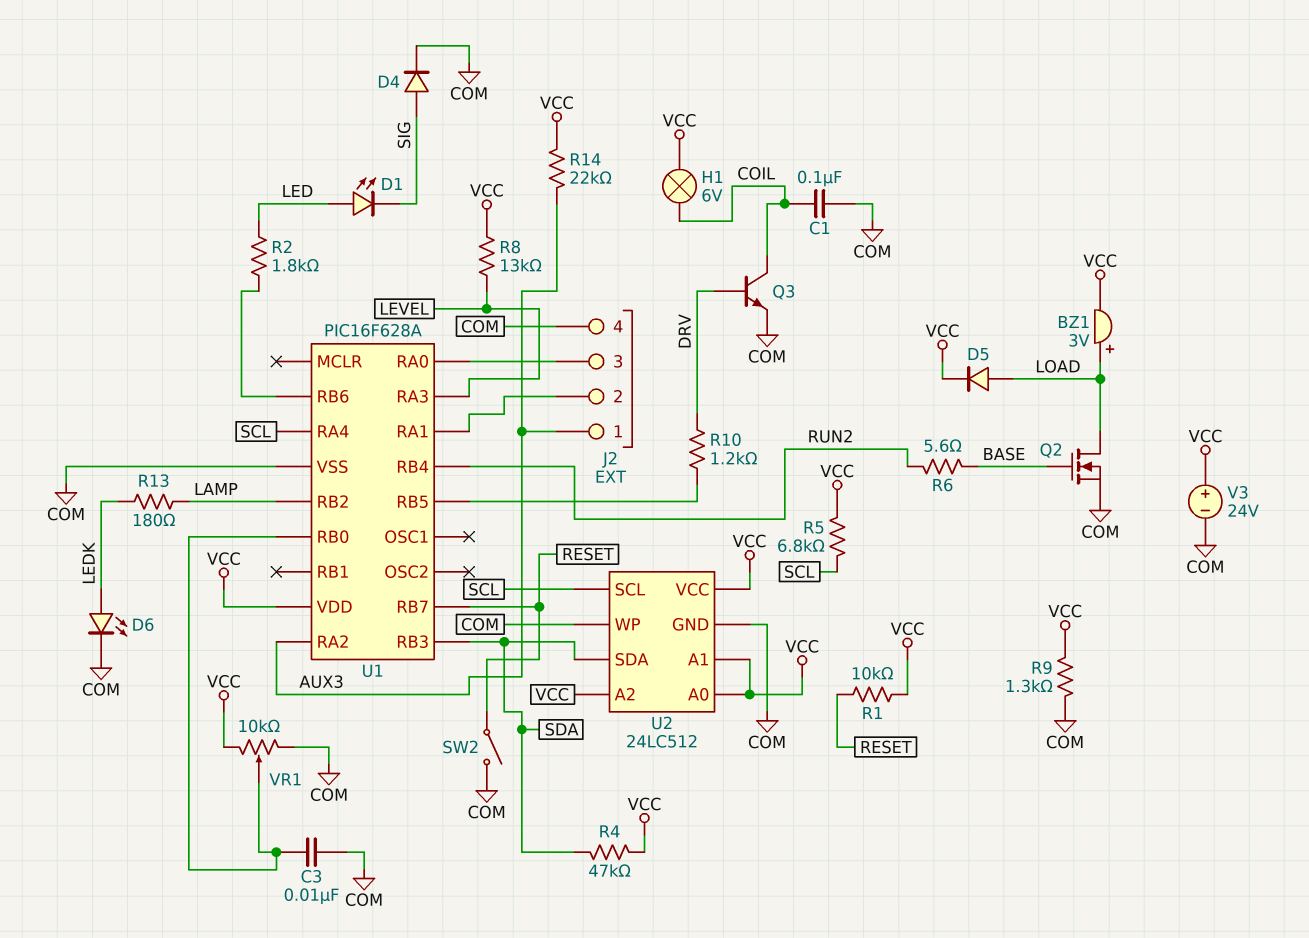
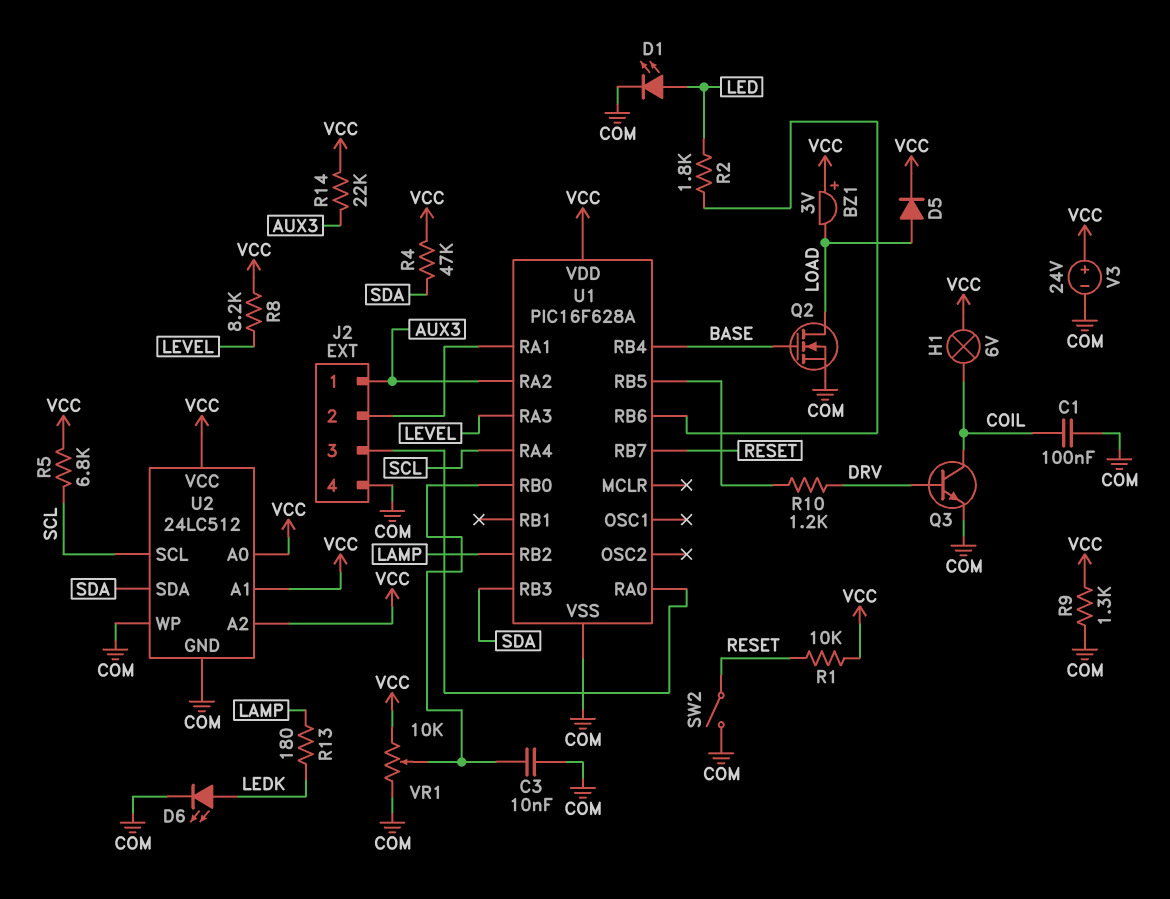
BZ1: buzzer 3V (plus LOAD, minus VCC) -> buzzer 3V (plus VCC, minus LOAD)
D1: LED (A LED, K SIG) -> LED (A LED, K COM)
D4: diode (A SIG, K COM) -> none
R6: 5.6 (BASE, RUN2) -> none
R8: 13k (LEVEL, VCC) -> 8.2k (LEVEL, VCC)
U1 pin RB4: RUN2 -> BASE

